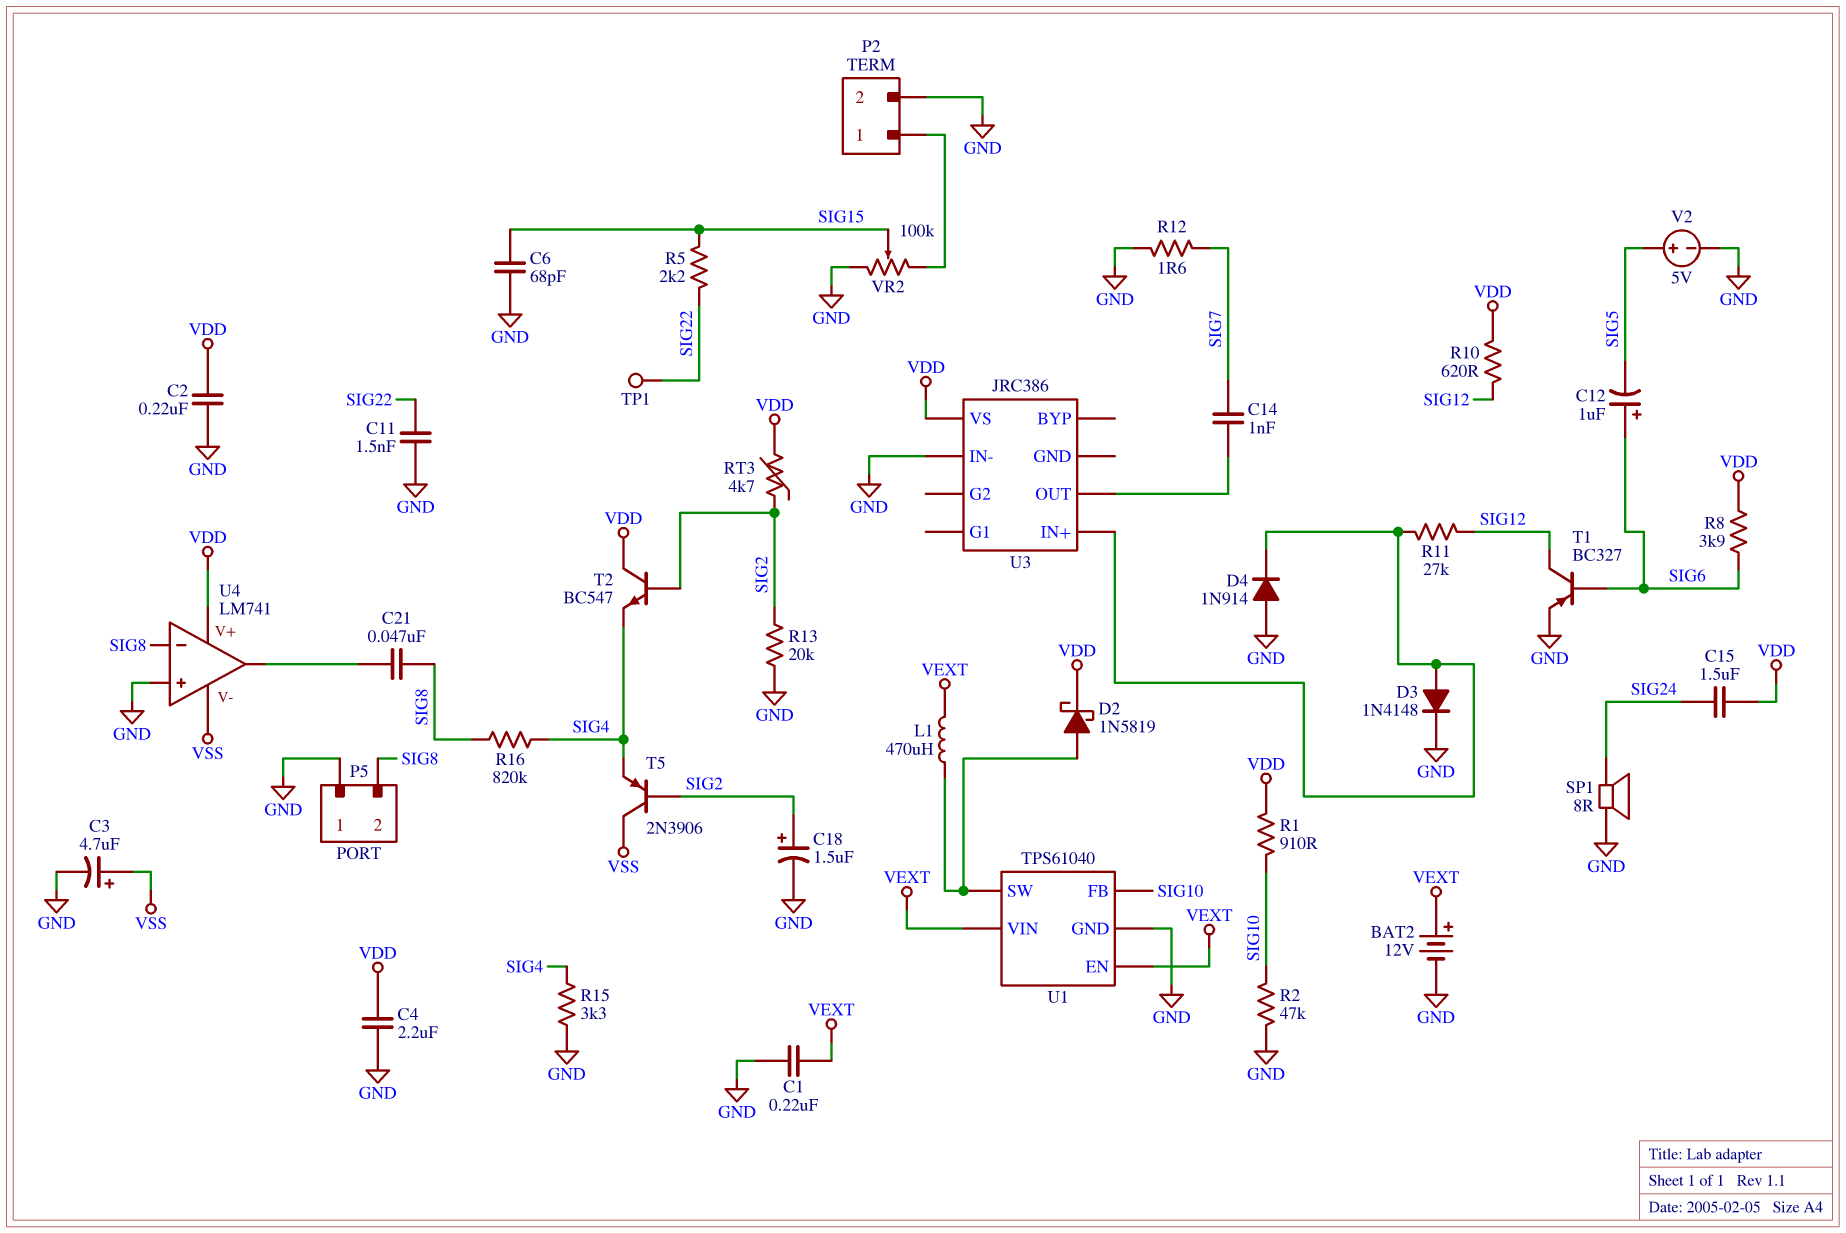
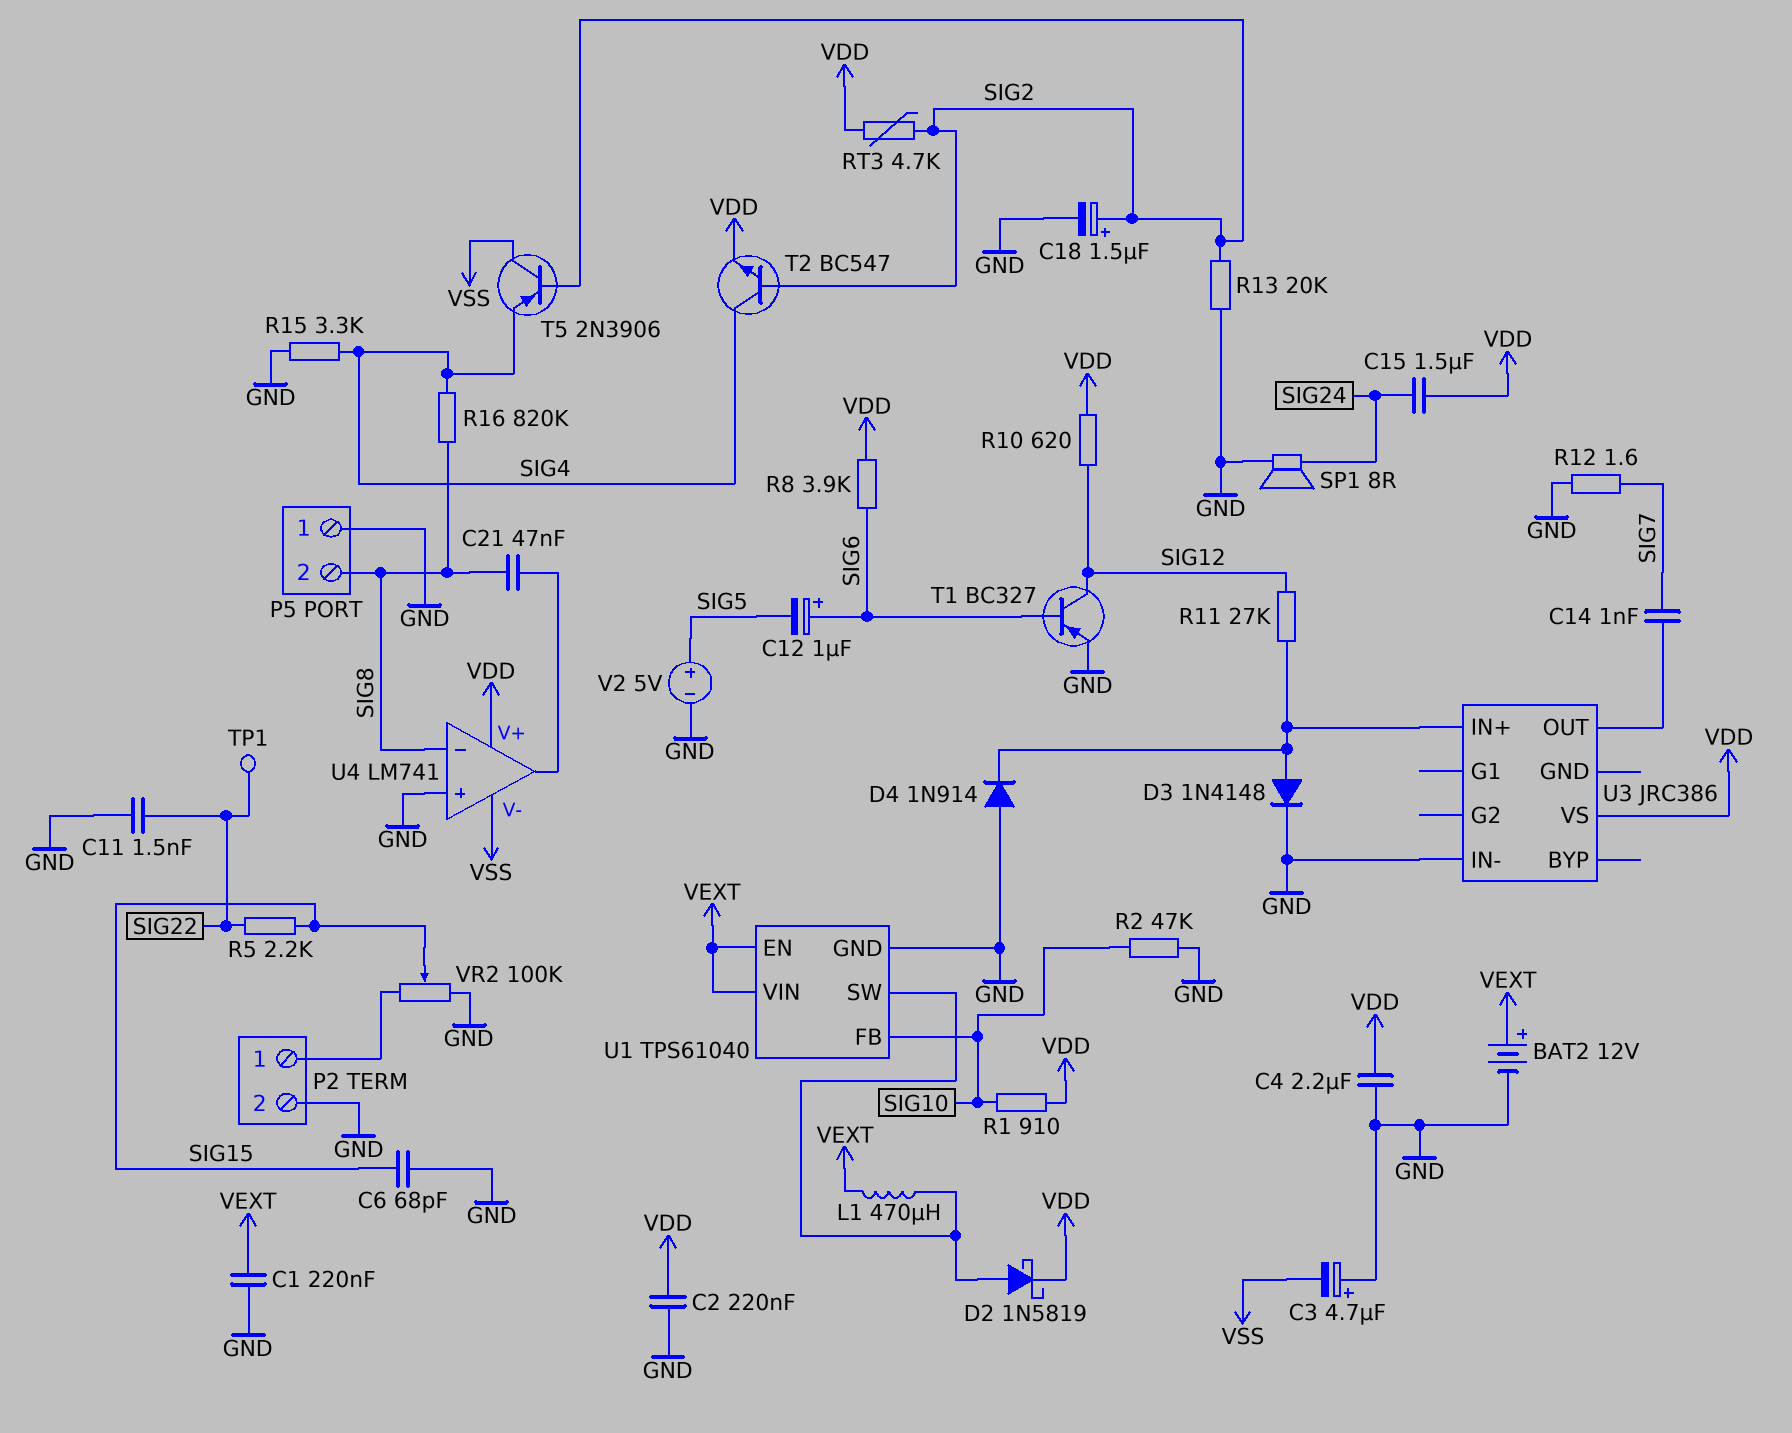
C3: 4.7uF (plus VSS, minus GND) -> 4.7uF (plus GND, minus VSS)
T2: NPN BC547 (B SIG2, C VDD, E SIG4) -> NPN BC547 (B SIG2, C SIG4, E VDD)

